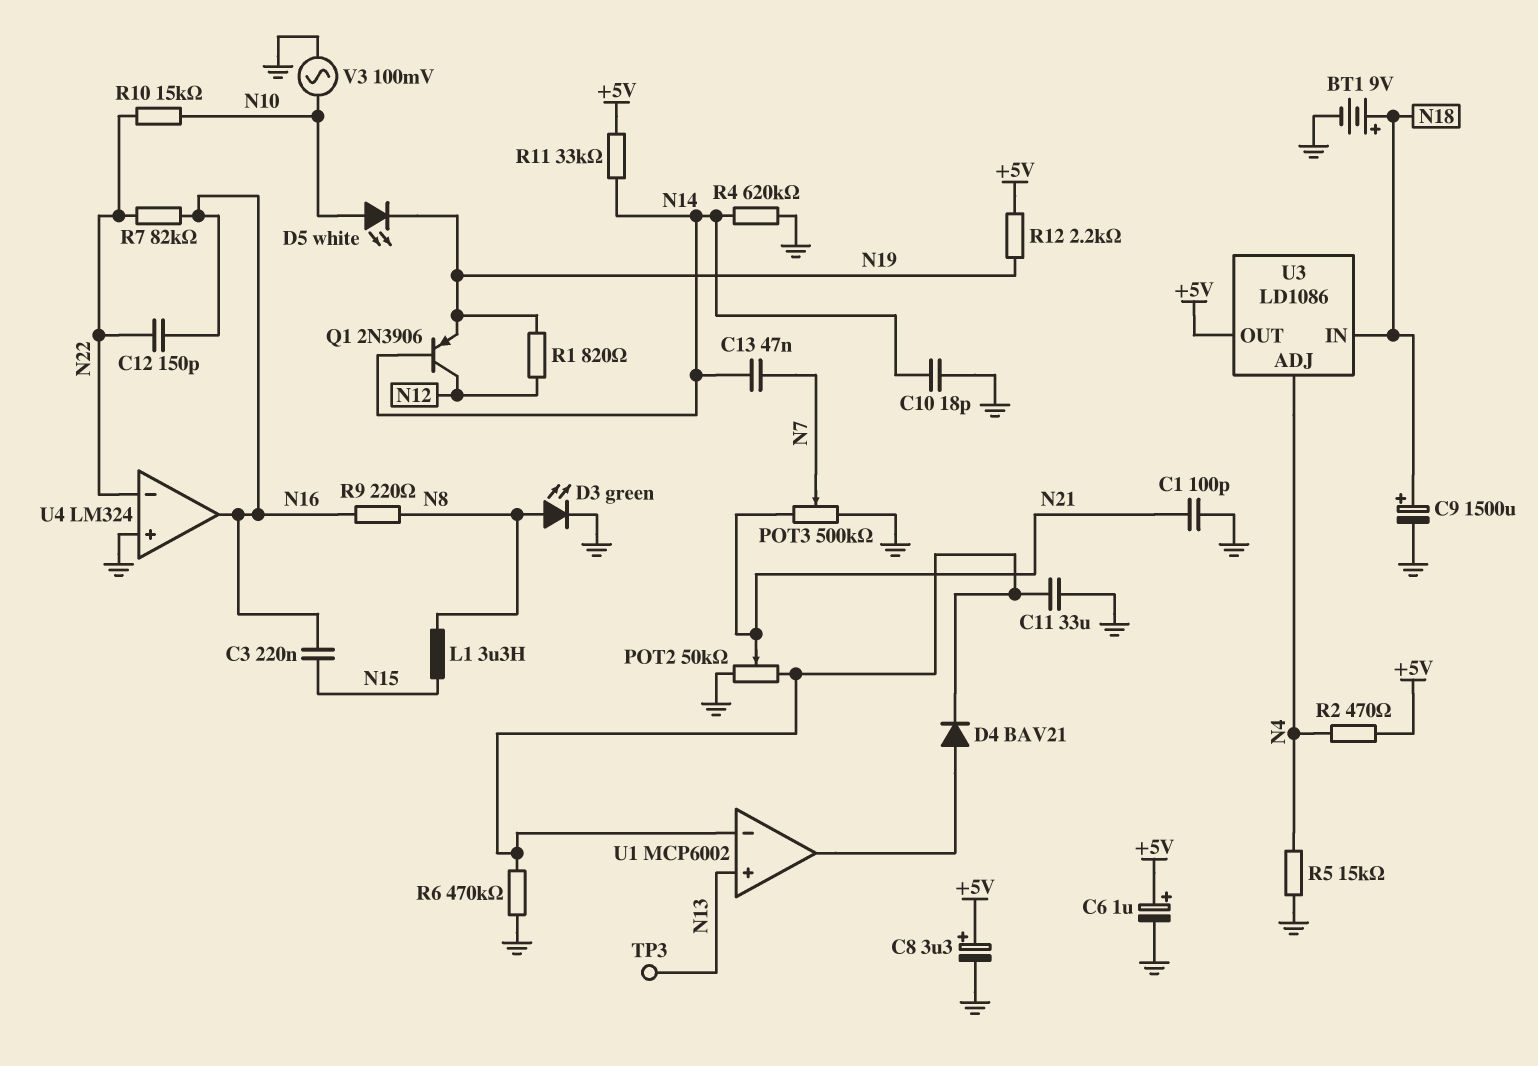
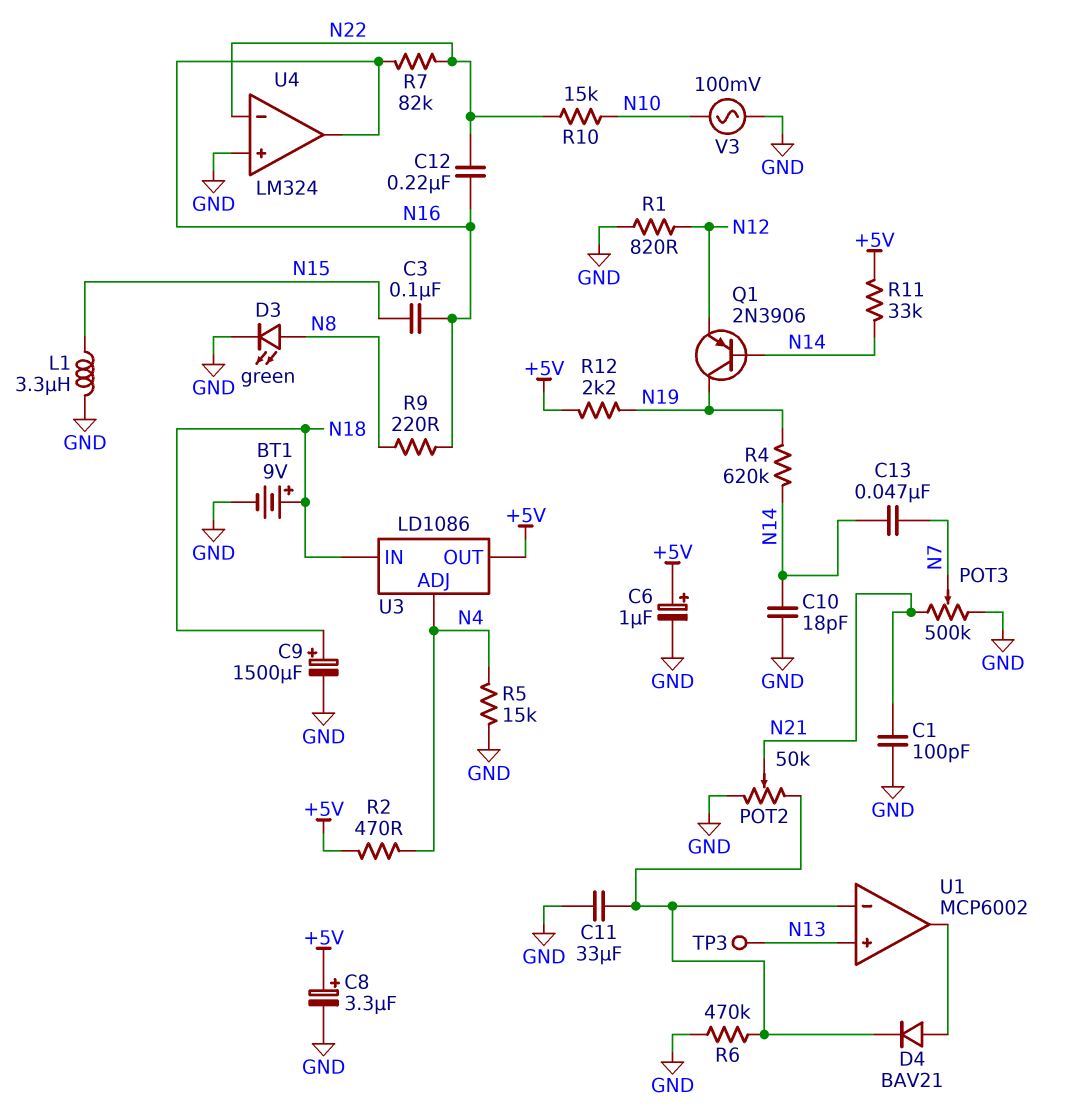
C3: 220nF (N15, N16) -> 100nF (N15, N16)
C12: 150pF (N16, N22) -> 220nF (N16, N22)
D5: LED white (A N10, K N19) -> none
L1: 3.3uH (N8, N15) -> 3.3uH (GND, N15)
Q1: PNP 2N3906 (B N14, C N12, E N19) -> PNP 2N3906 (B N14, C N19, E N12)
R1: 820 (N12, N19) -> 820 (GND, N12)
R4: 620k (GND, N14) -> 620k (N14, N19)

